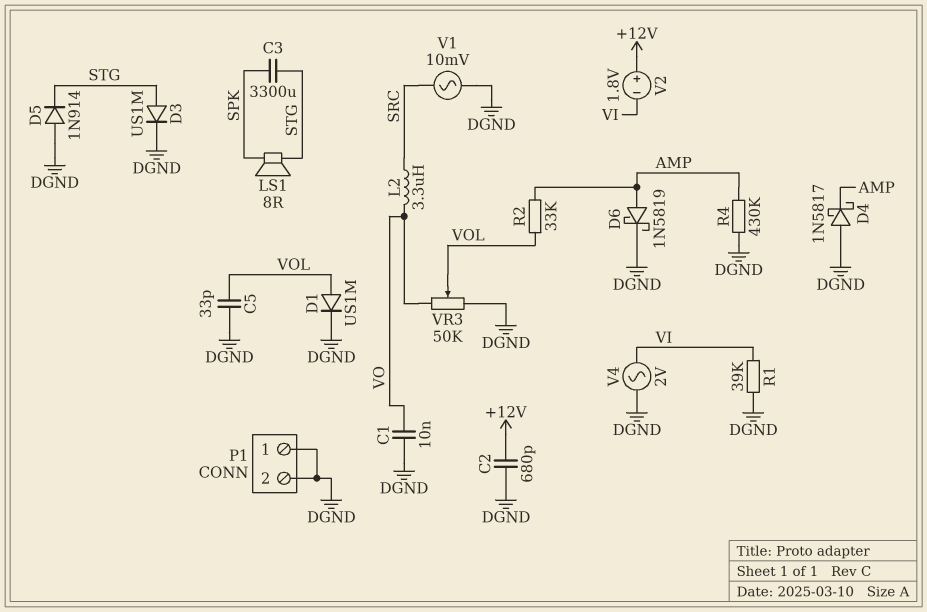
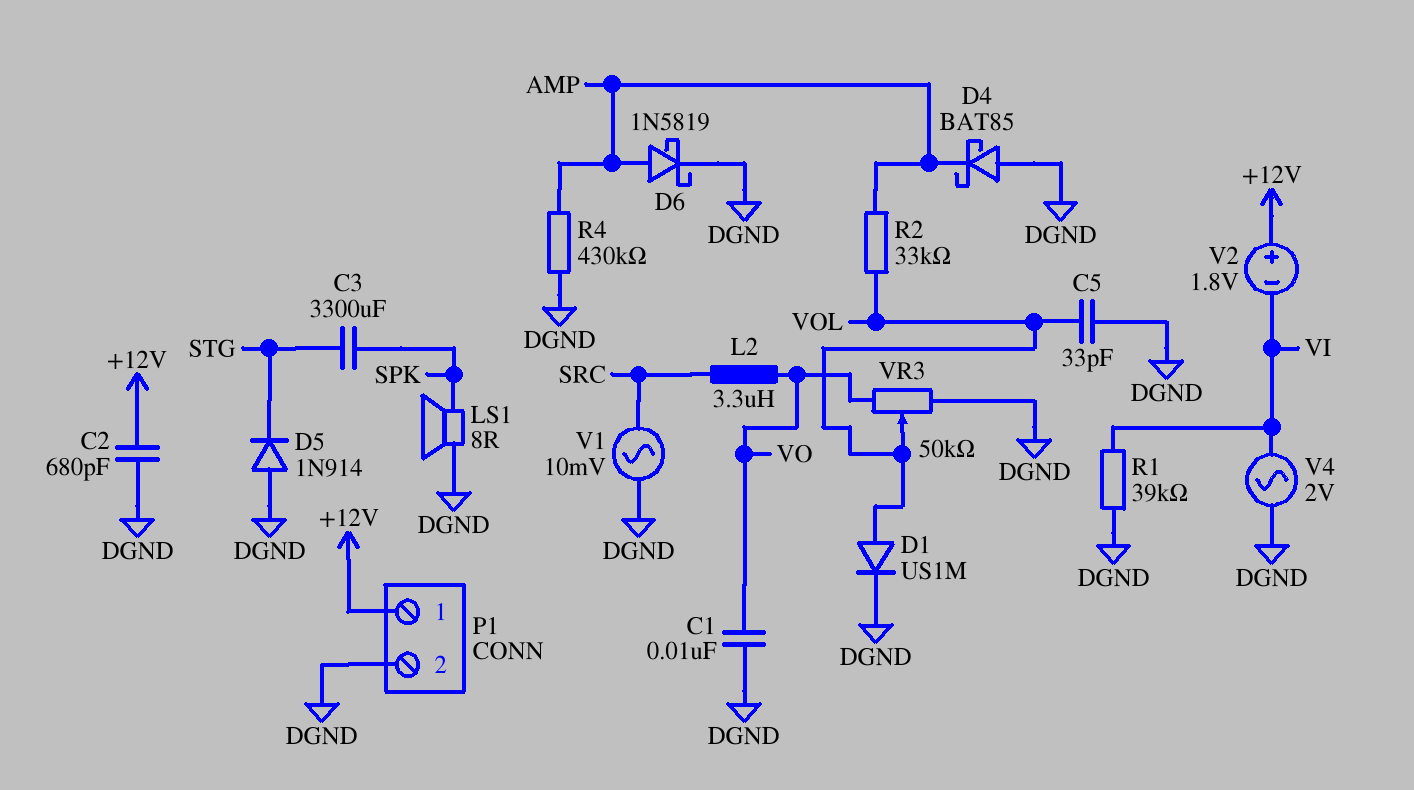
D3: diode US1M (A STG, K DGND) -> none
D4: schottky 1N5817 (A DGND, K AMP) -> schottky BAT85 (A DGND, K AMP)
LS1: speaker 8R (SPK, STG) -> speaker 8R (DGND, SPK)
P1 pin 1: DGND -> +12V

